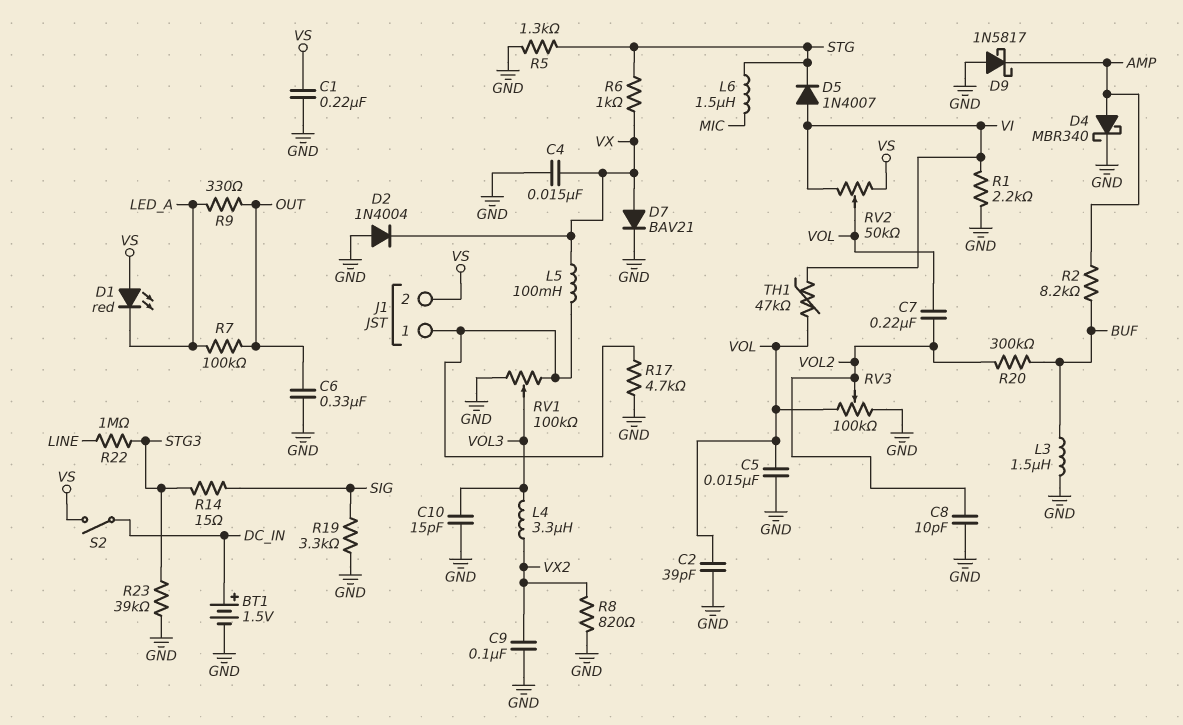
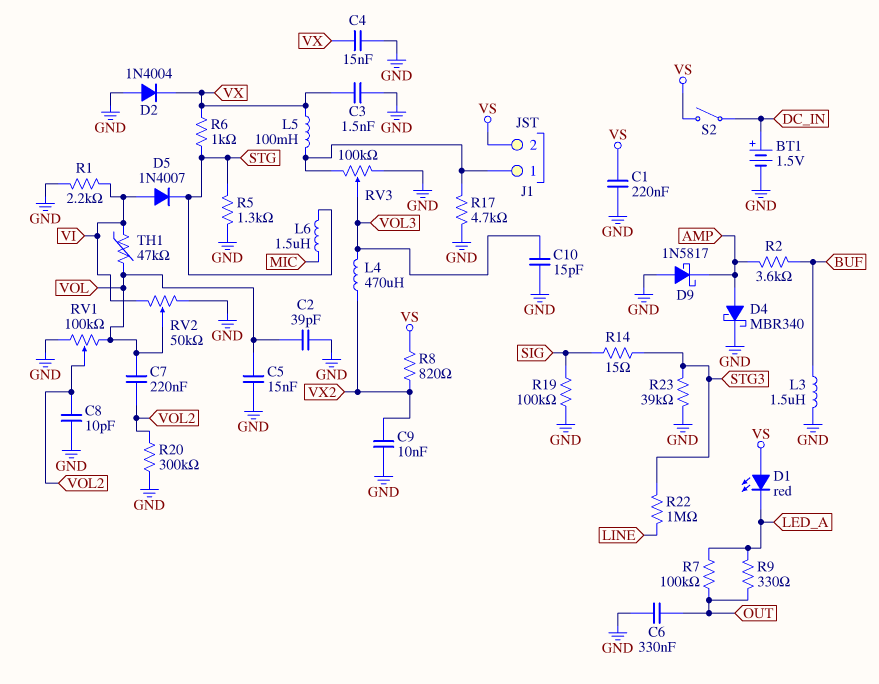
C3: none -> 1.5nF (GND, VX)
C9: 100nF (GND, VX2) -> 10nF (GND, VX2)
D7: diode BAV21 (A VX, K GND) -> none
L4: 3.3uH (VOL3, VX2) -> 470uH (VOL3, VX2)
R2: 8.2k (AMP, BUF) -> 3.6k (AMP, BUF)
R8: 820 (GND, VX2) -> 820 (VS, VX2)
R19: 3.3k (GND, SIG) -> 100k (GND, SIG)
R20: 300k (BUF, VOL2) -> 300k (GND, VOL2)
RV1: 100k (GND, J1/1, wiper VOL3) -> 100k (GND, VOL, wiper VOL2)
RV2: 50k (VI, VS, wiper VOL) -> 50k (GND, VI, wiper VOL)
RV3: 100k (GND, VOL, wiper VOL2) -> 100k (GND, J1/1, wiper VOL3)

